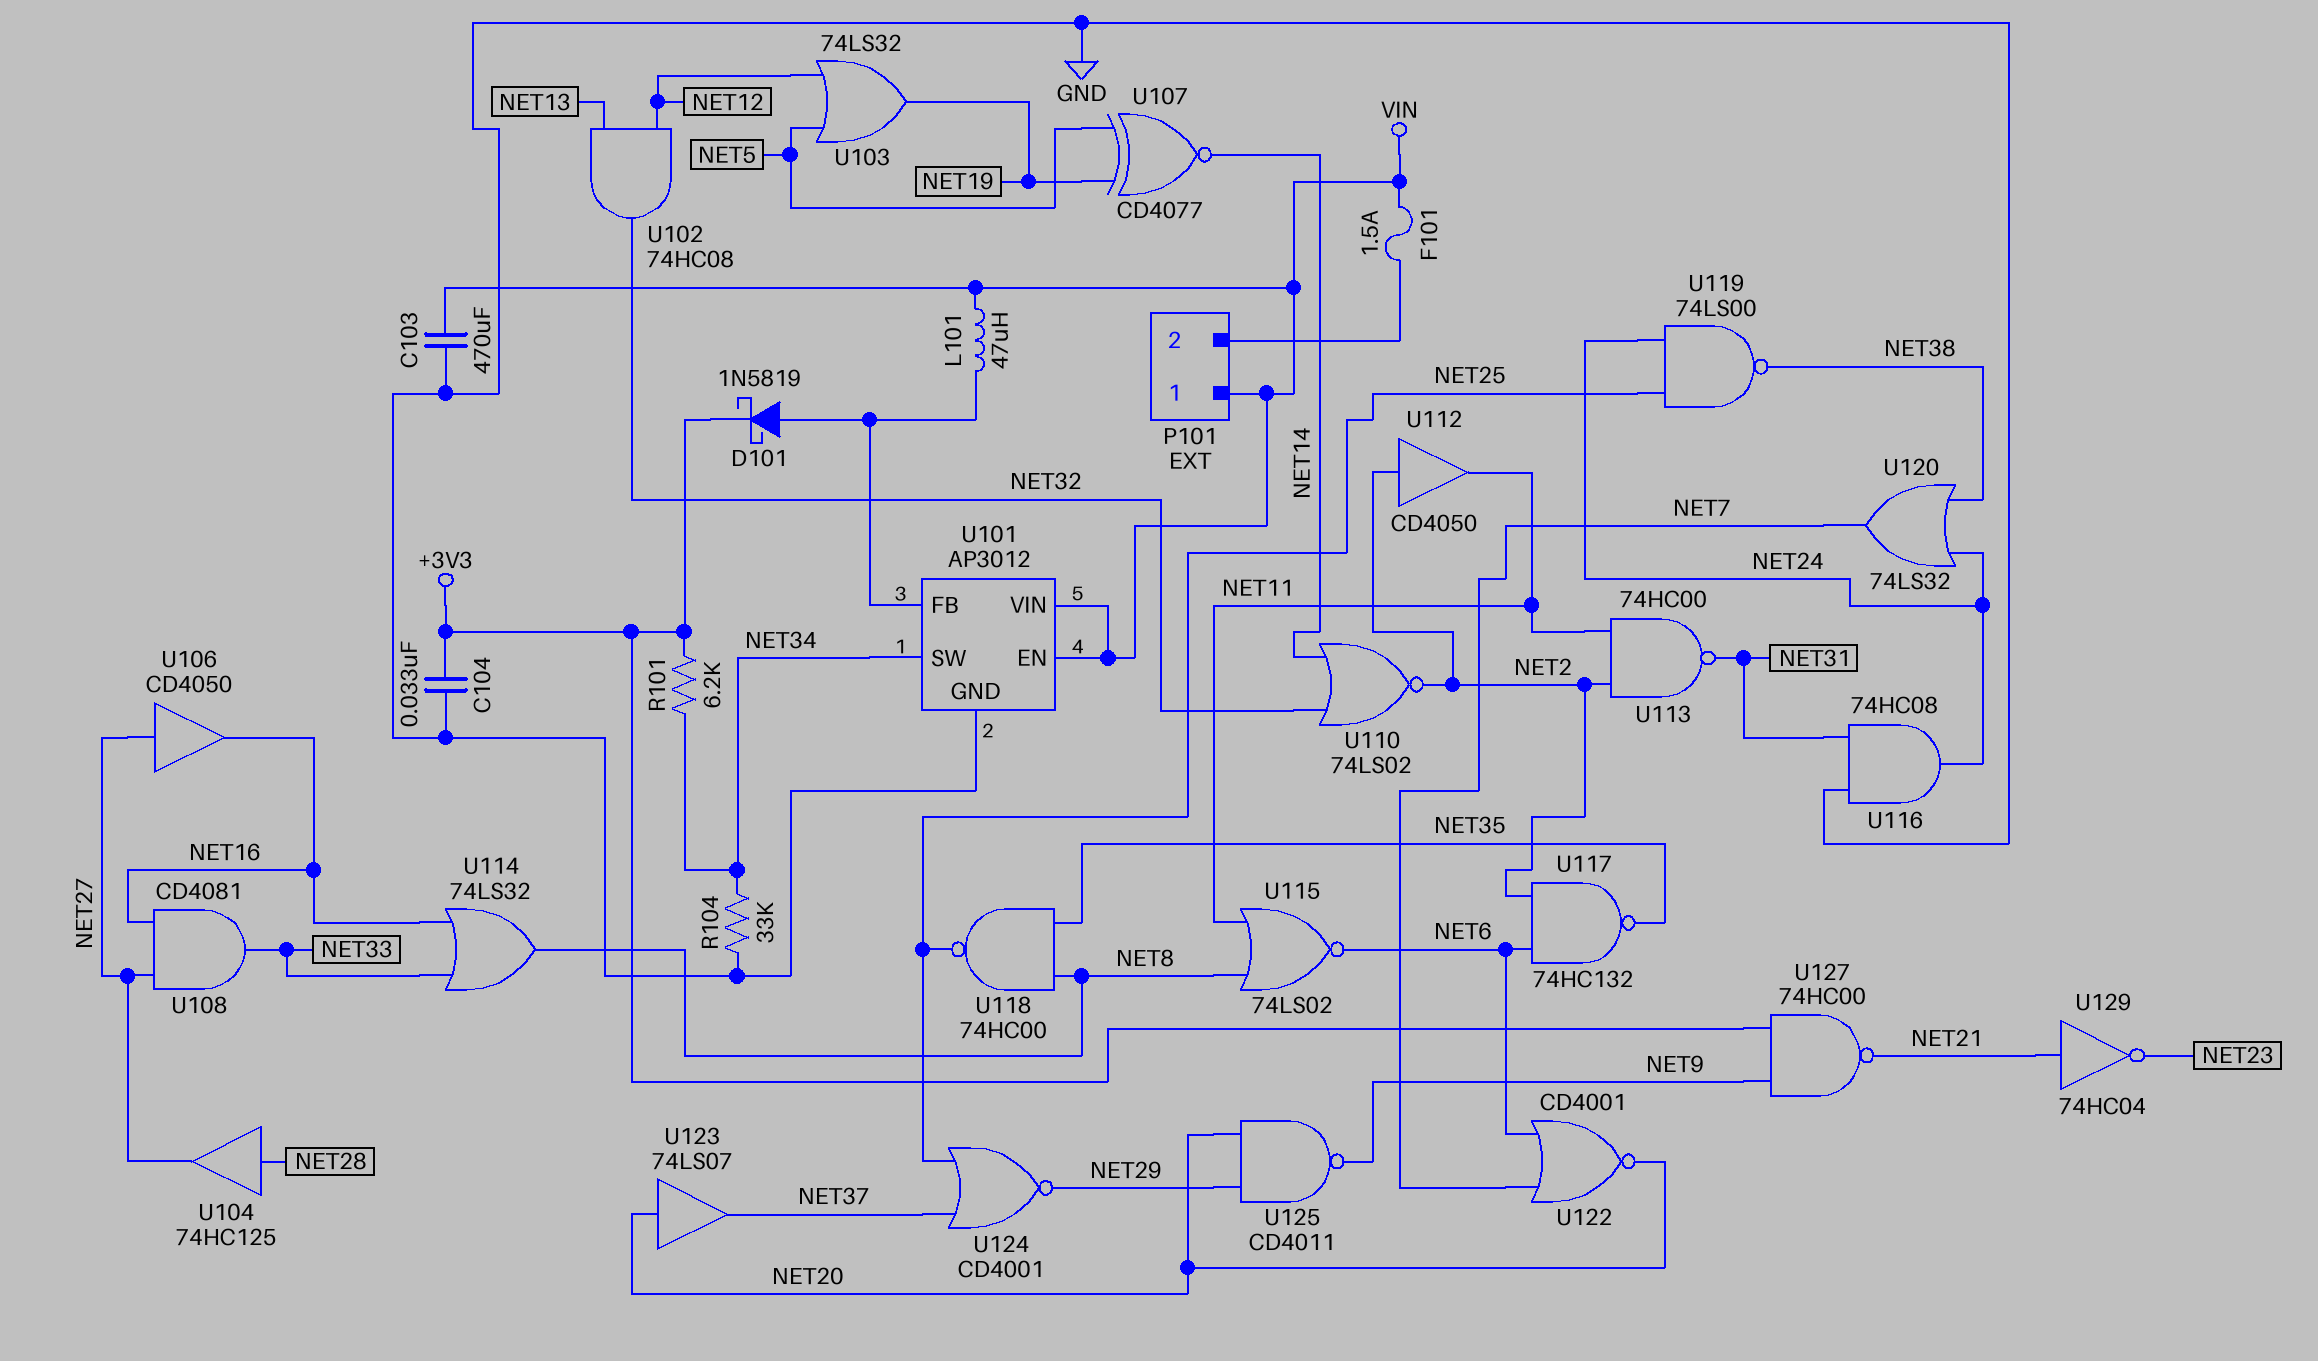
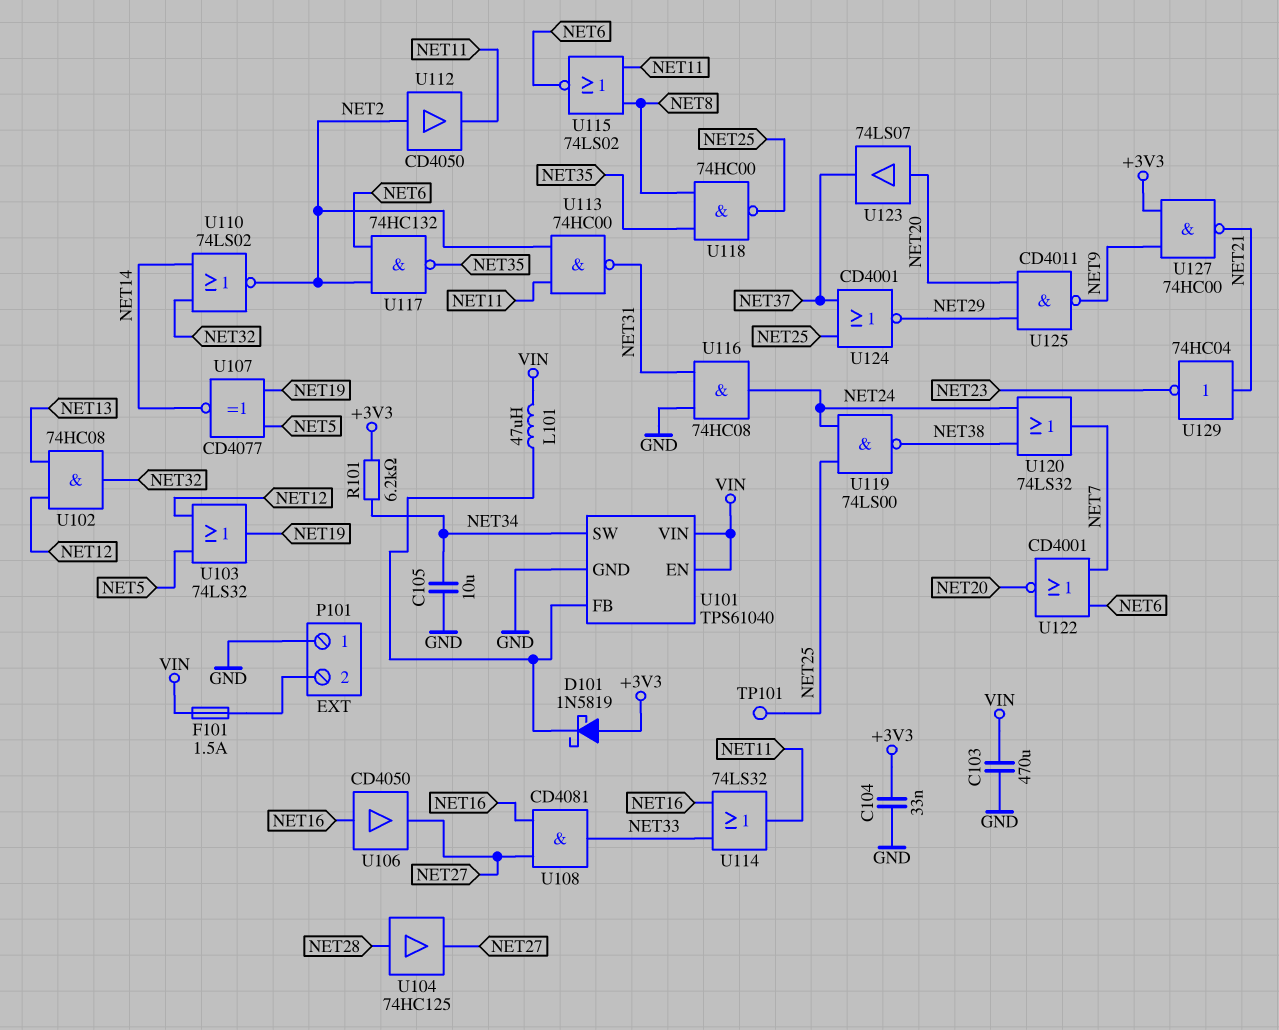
C105: none -> 10uF (GND, NET34)
D101: schottky 1N5819 (A U101/FB, K +3V3) -> schottky 1N5819 (A +3V3, K U101/FB)
P101 pin 1: VIN -> GND
R104: 33k (GND, NET34) -> none
TP101: none -> test point (NET25)
U101: AP3012 -> TPS61040
U106: buffer CD4050 (in NET27, out NET16) -> buffer CD4050 (in NET16, out NET27)
U114: OR 74LS32 (in NET16, in NET33, out NET8) -> OR 74LS32 (in NET16, in NET33, out NET11)

